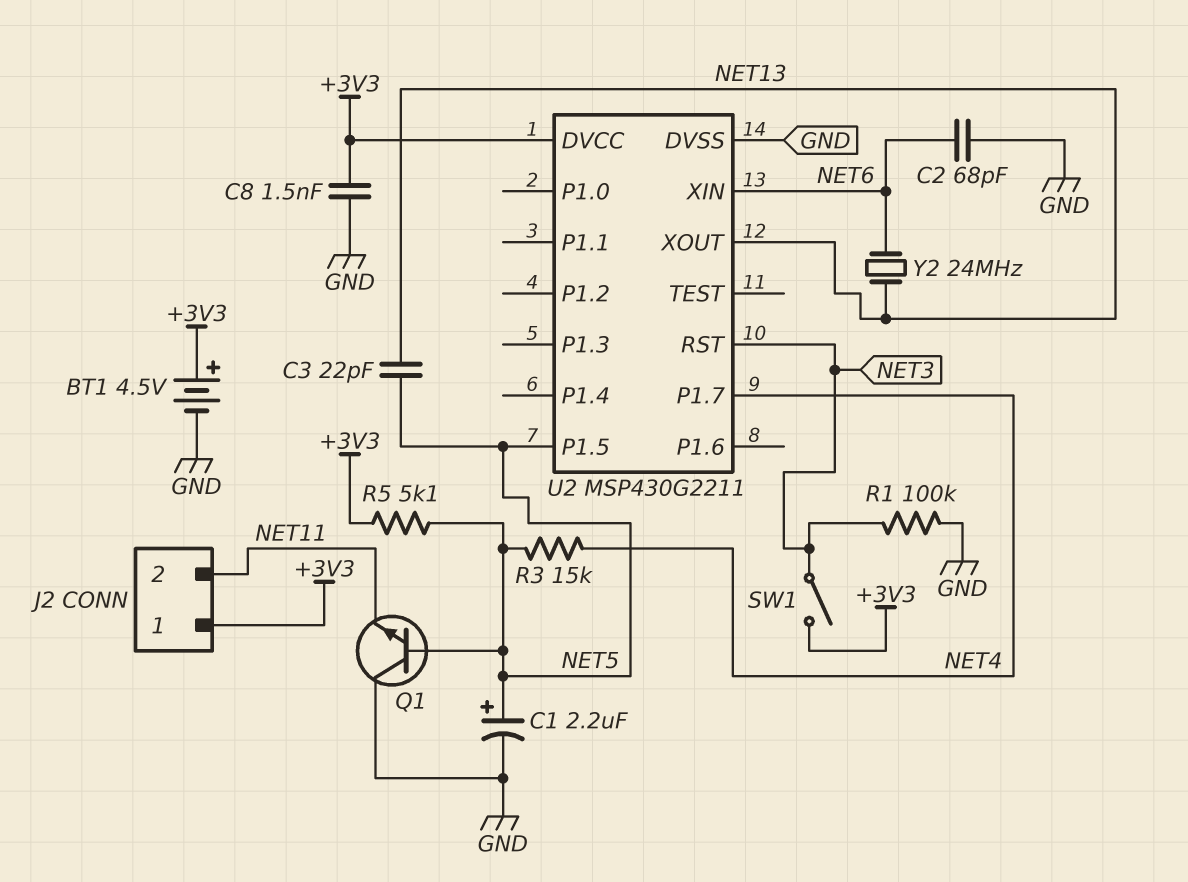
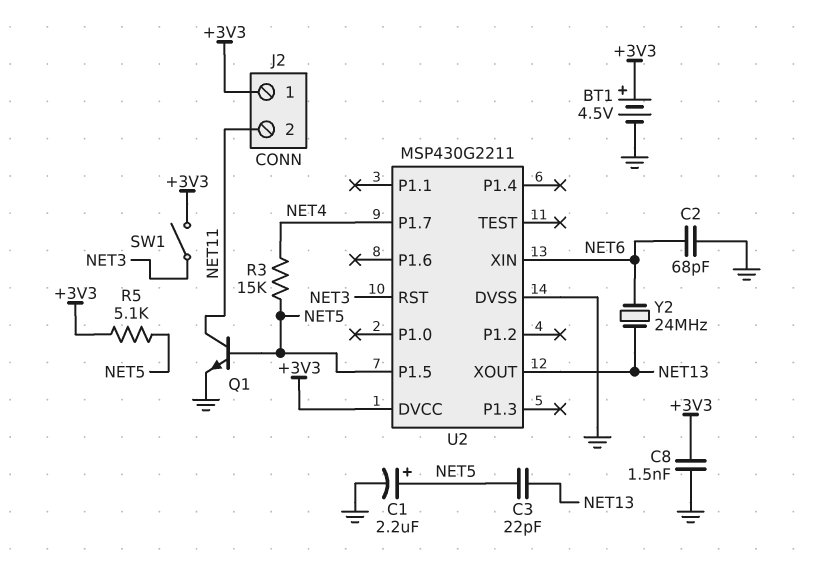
Q1: NPN (B NET5, C GND, E NET11) -> NPN (B NET5, C NET11, E GND)
R1: 100k (GND, NET3) -> none

